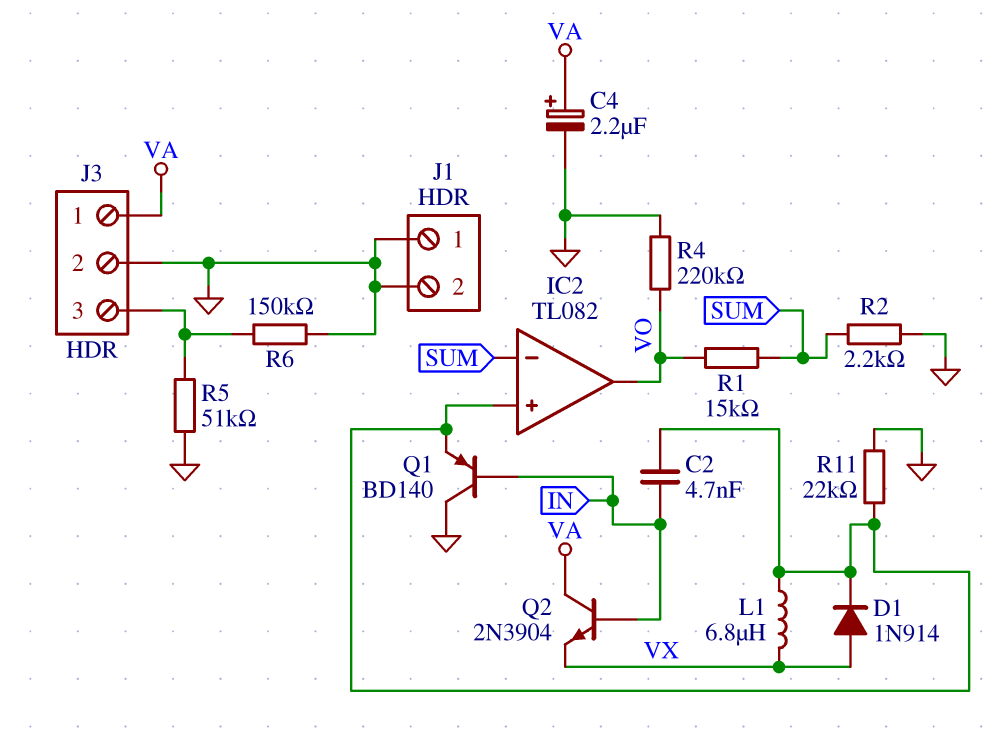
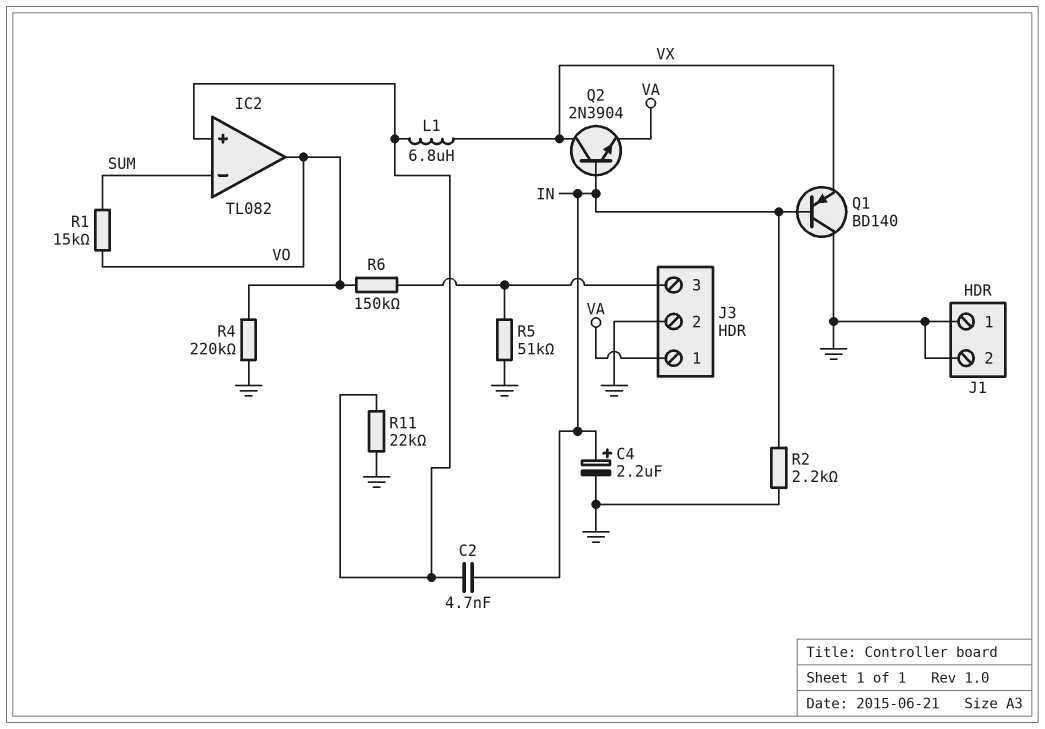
C4: 2.2uF (plus VA, minus GND) -> 2.2uF (plus IN, minus GND)
D1: diode 1N914 (A VX, K IC2/in+) -> none
Q1: PNP BD140 (B IN, C GND, E IC2/in+) -> PNP BD140 (B IN, C GND, E VX)
Q2: NPN 2N3904 (B IN, C VA, E VX) -> NPN 2N3904 (B IN, C VX, E VA)
R2: 2.2k (GND, SUM) -> 2.2k (GND, IN)
R6: 150k (GND, J3/3) -> 150k (J3/3, VO)

